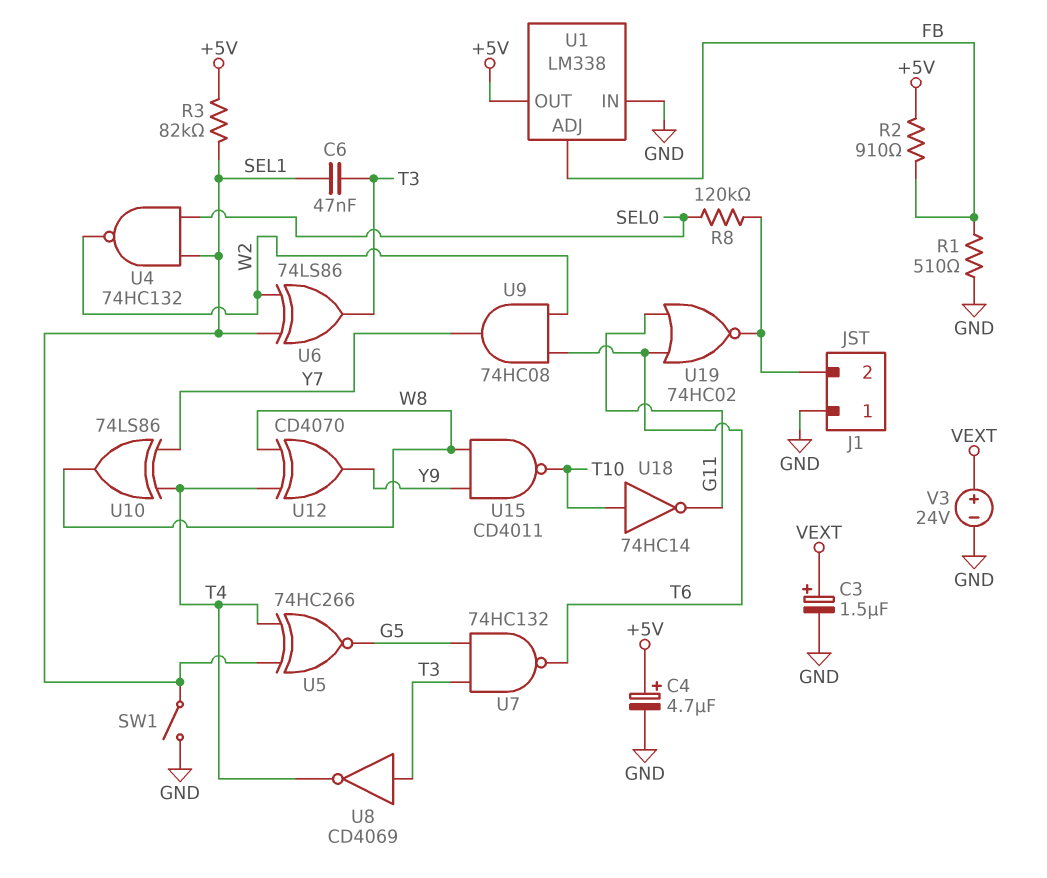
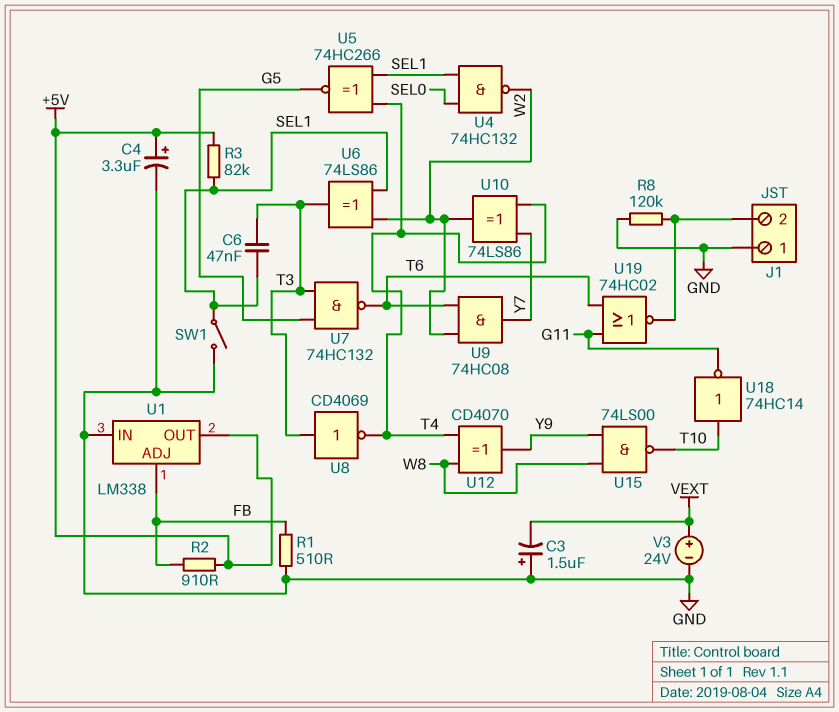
C3: 1.5uF (plus VEXT, minus GND) -> 1.5uF (plus GND, minus VEXT)
C4: 4.7uF (plus +5V, minus GND) -> 3.3uF (plus +5V, minus GND)
R8: 120k (J1/2, SEL0) -> 120k (GND, J1/2)
U10: XOR 74LS86 (in T4, in Y7, out W8) -> XOR 74LS86 (in T4, in Y7, out W2)
U15: NAND CD4011 (in W8, in Y9, out T10) -> NAND 74LS00 (in W8, in Y9, out T10)

